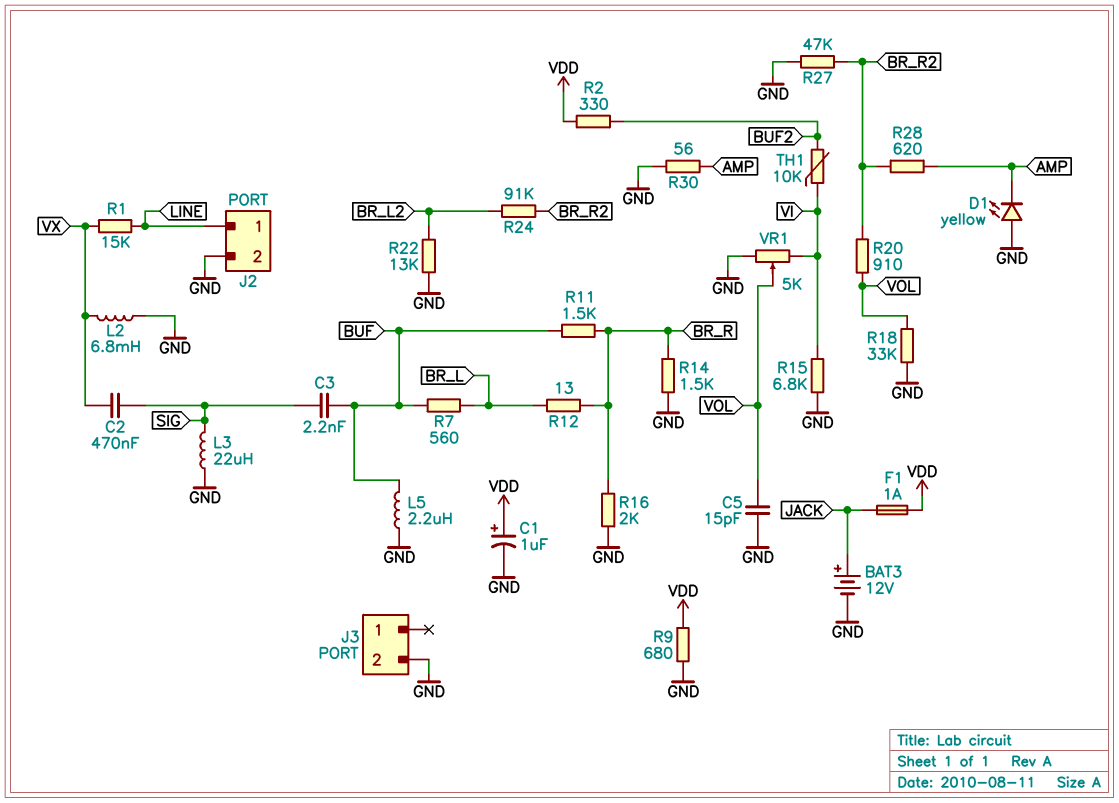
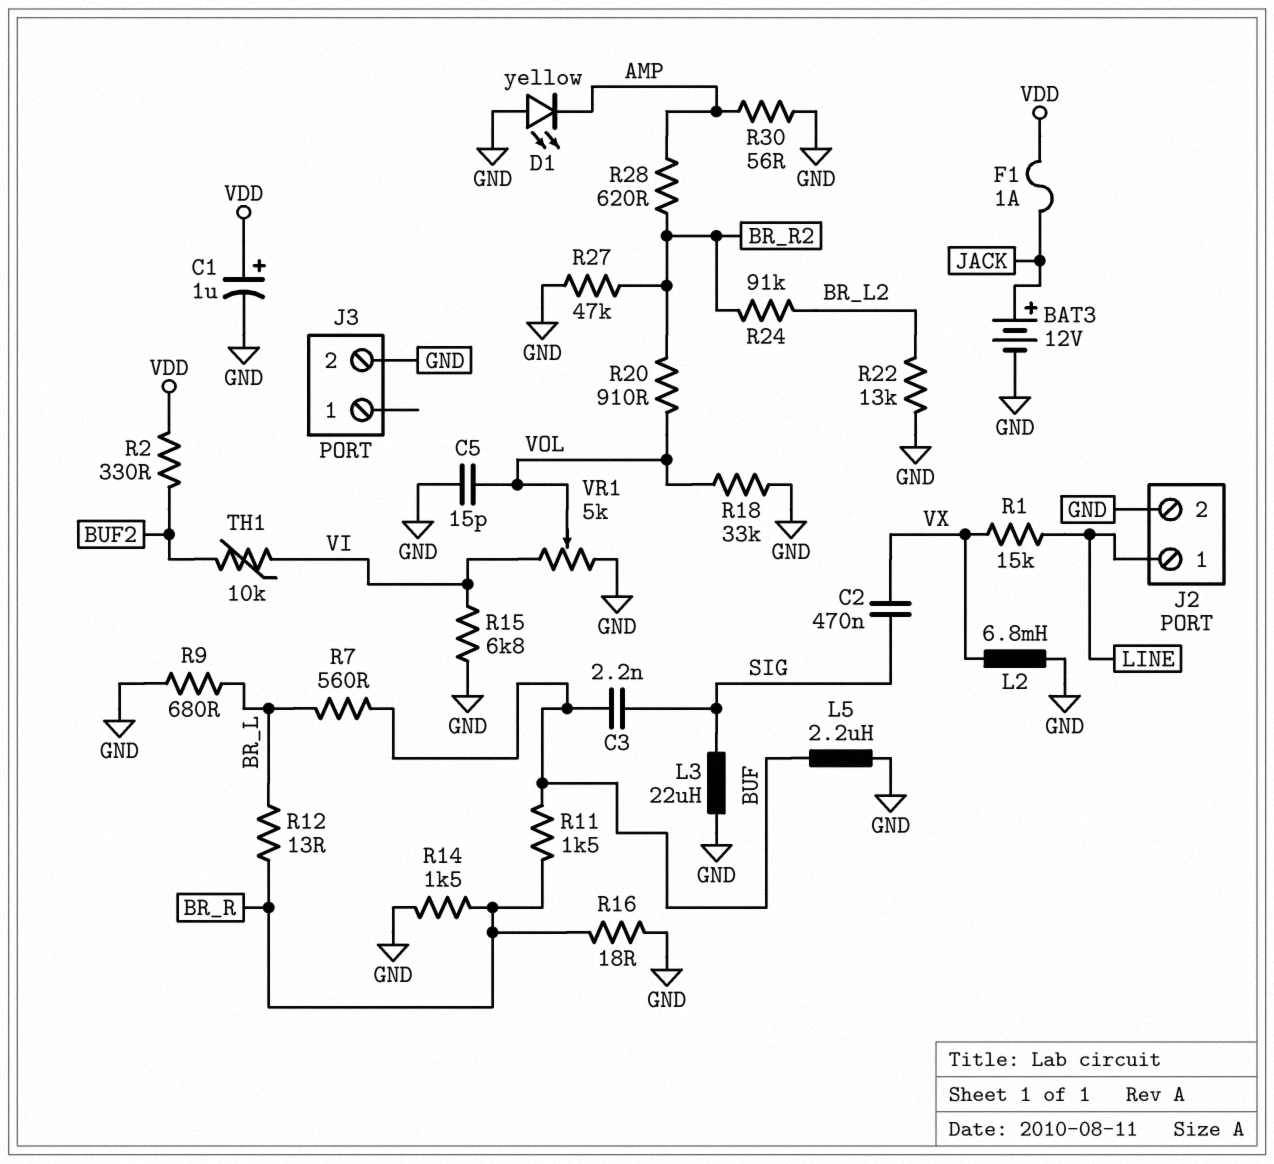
R9: 680 (GND, VDD) -> 680 (BR_L, GND)
R16: 2k (BR_R, GND) -> 18 (BR_R, GND)

